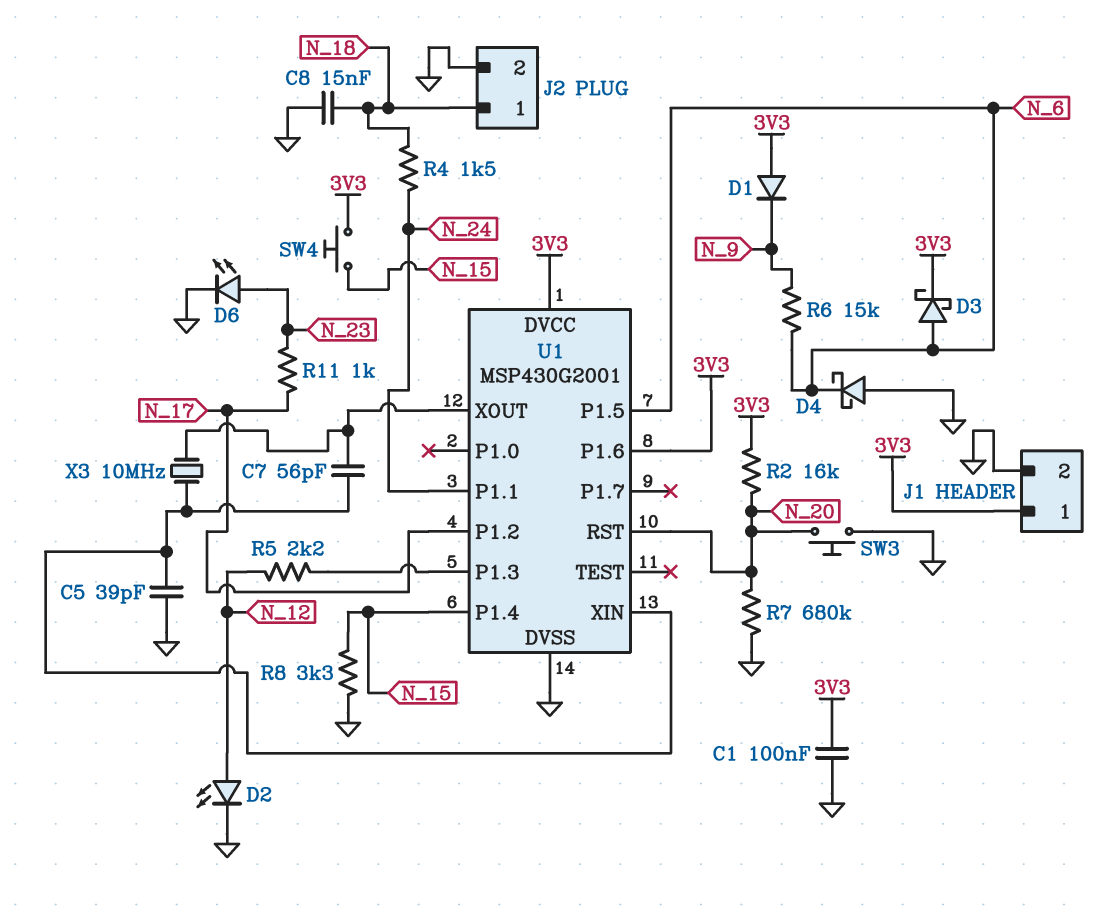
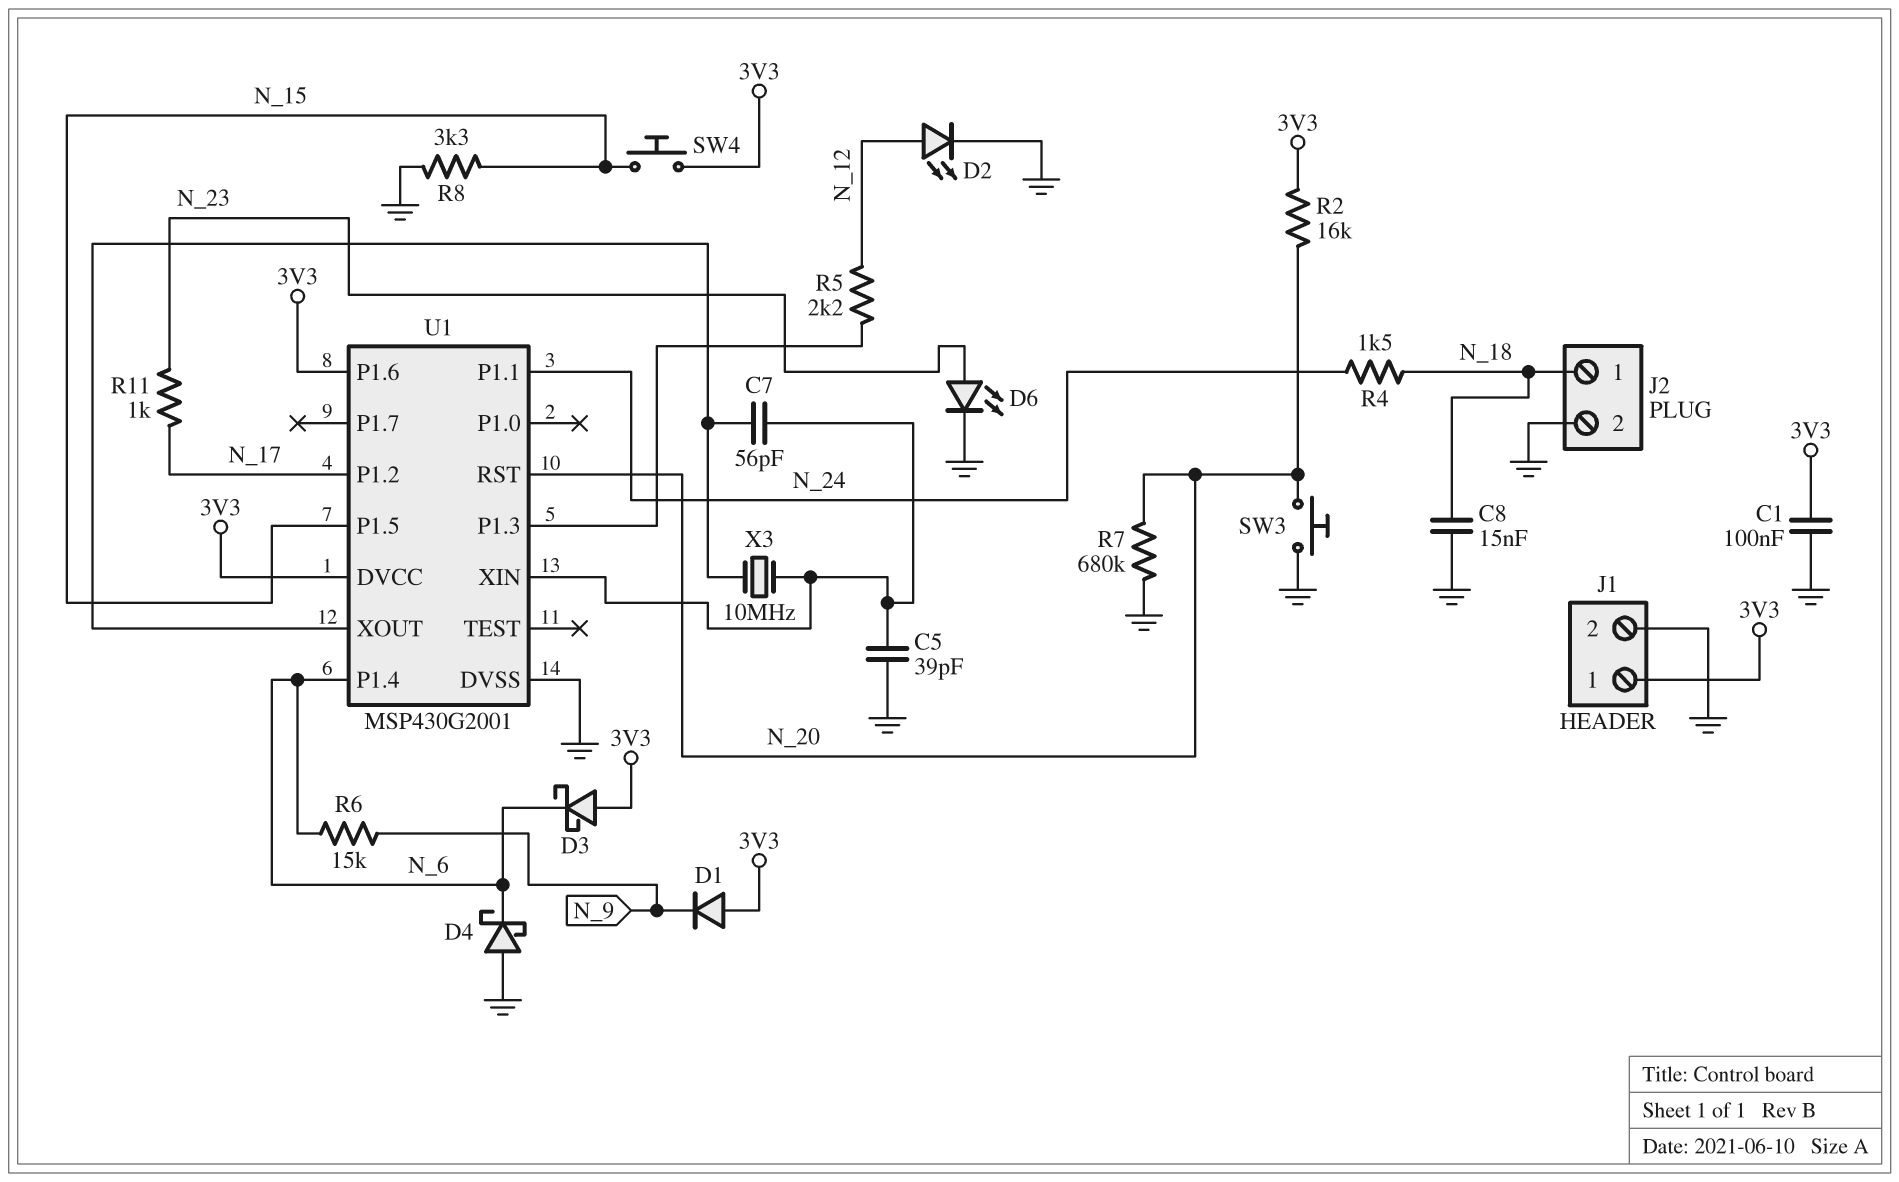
D3: schottky (A N_6, K 3V3) -> schottky (A 3V3, K N_6)
U1 pin P1.4: N_15 -> N_6
U1 pin P1.5: N_6 -> N_15

